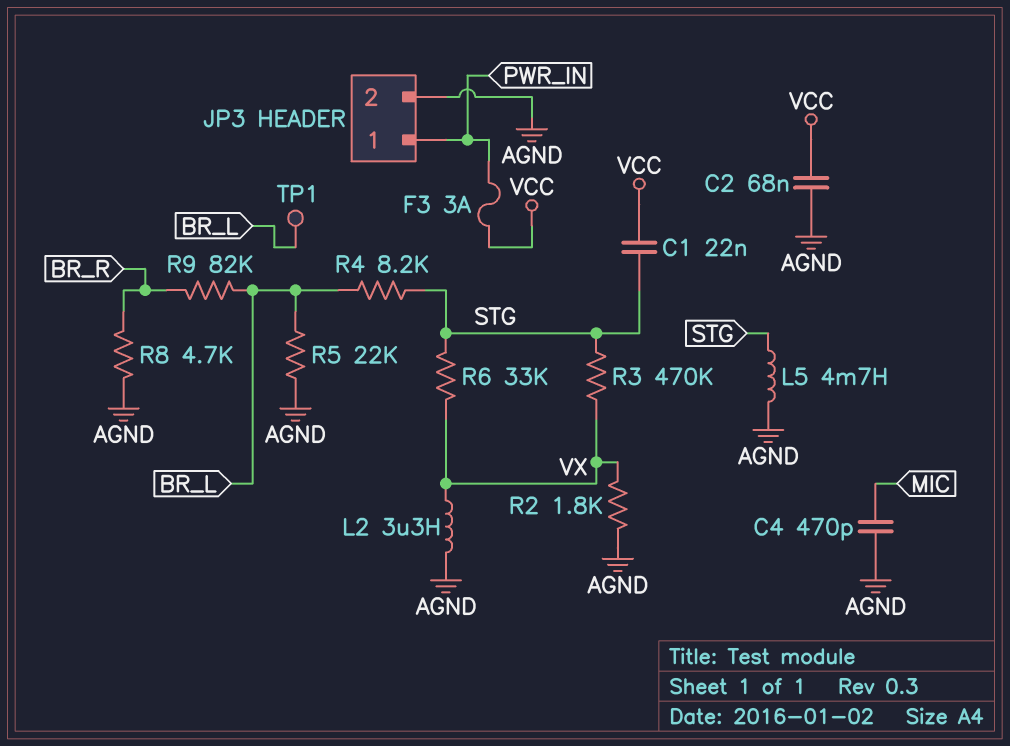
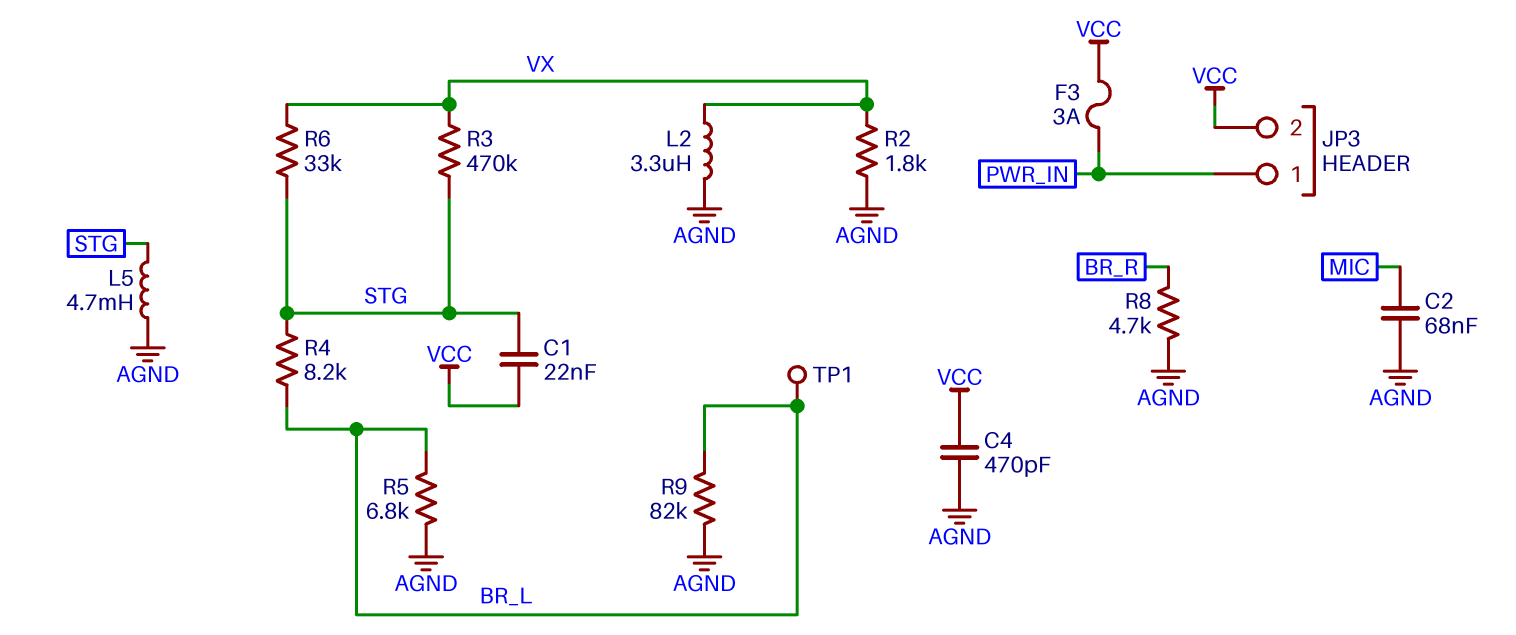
C2: 68nF (AGND, VCC) -> 68nF (AGND, MIC)
C4: 470pF (AGND, MIC) -> 470pF (AGND, VCC)
JP3 pin 2: AGND -> VCC
R5: 22k (AGND, BR_L) -> 6.8k (AGND, BR_L)
R9: 82k (BR_L, BR_R) -> 82k (AGND, BR_L)

